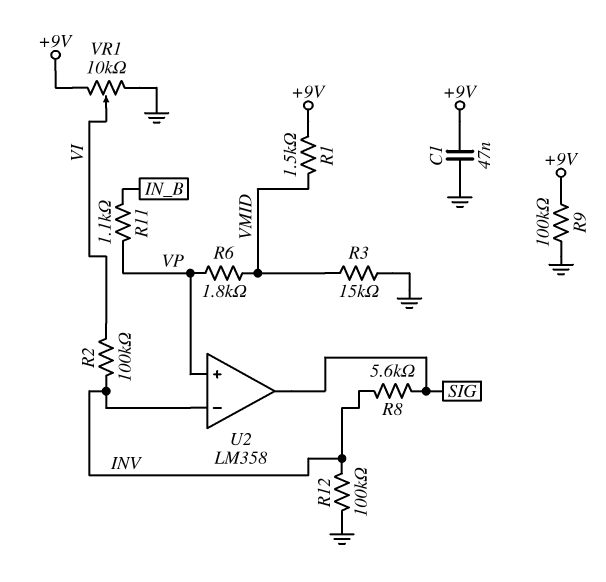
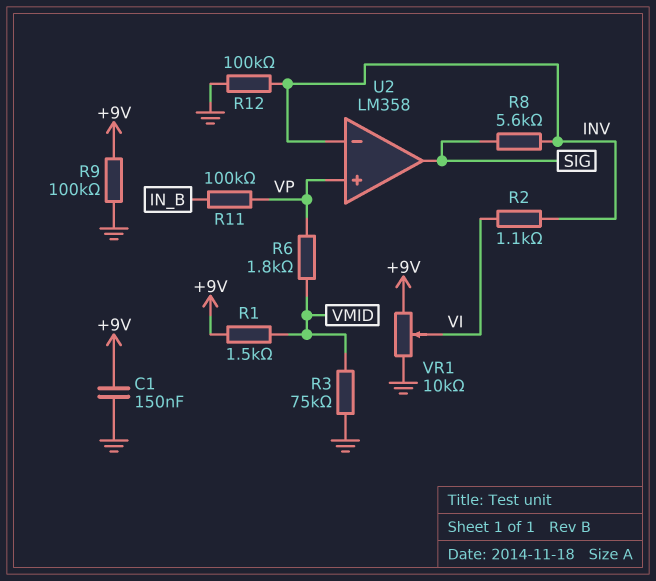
C1: 47nF (+9V, GND) -> 150nF (+9V, GND)
R2: 100k (INV, VI) -> 1.1k (INV, VI)
R3: 15k (GND, VMID) -> 75k (GND, VMID)
R11: 1.1k (IN_B, VP) -> 100k (IN_B, VP)

